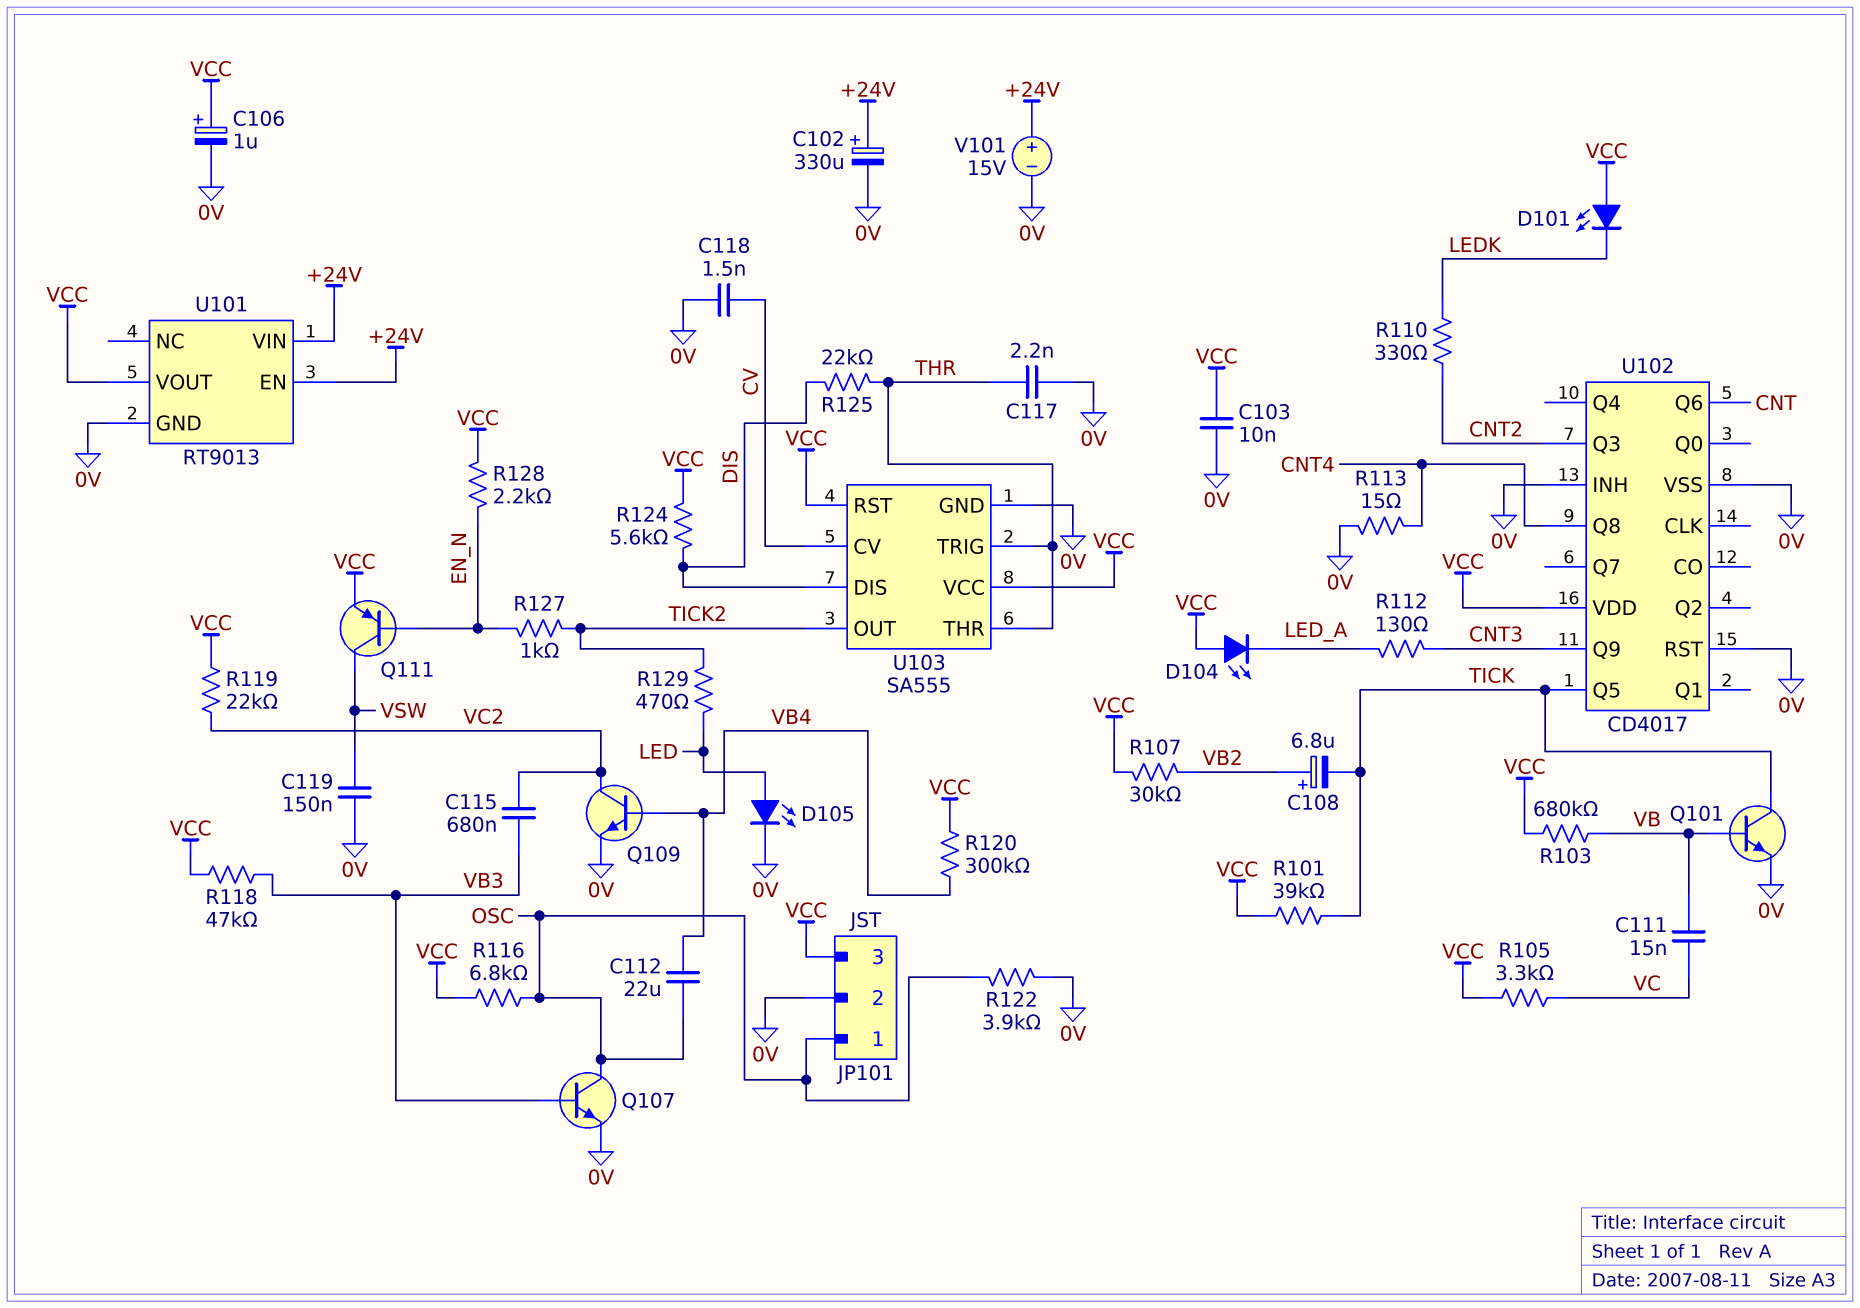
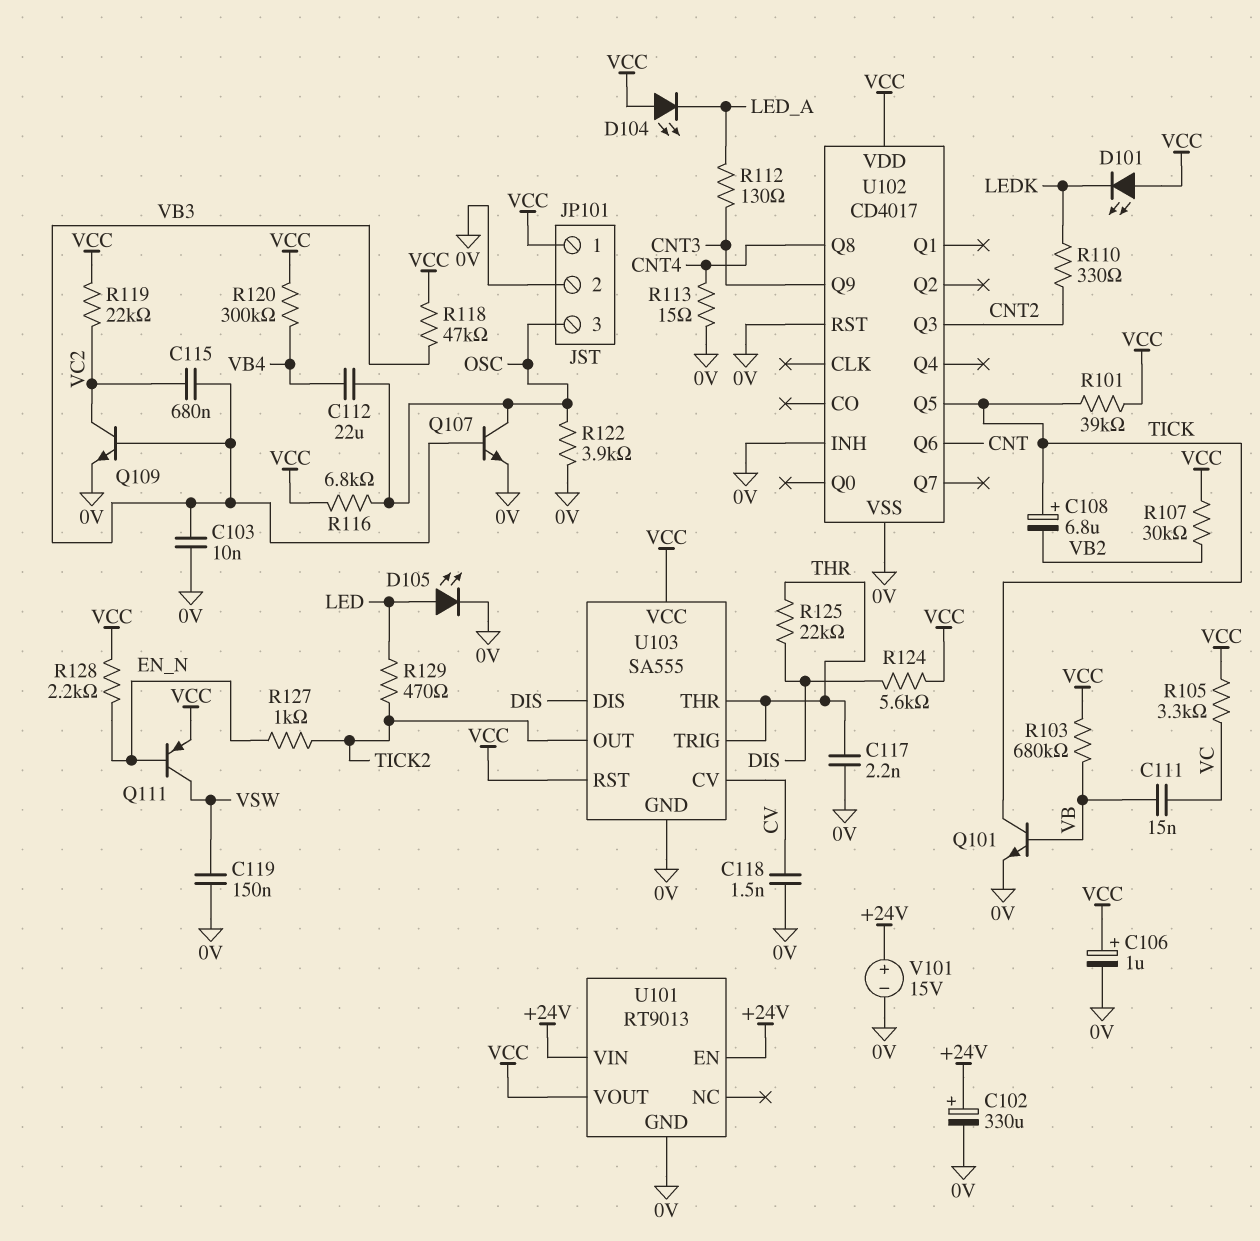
C103: 10nF (0V, VCC) -> 10nF (0V, VB3)
C108: 6.8uF (plus VB2, minus TICK) -> 6.8uF (plus TICK, minus VB2)
JP101 pin 1: OSC -> VCC
JP101 pin 3: VCC -> OSC
Q109: NPN (B VB4, C VC2, E 0V) -> NPN (B VB3, C VC2, E 0V)

